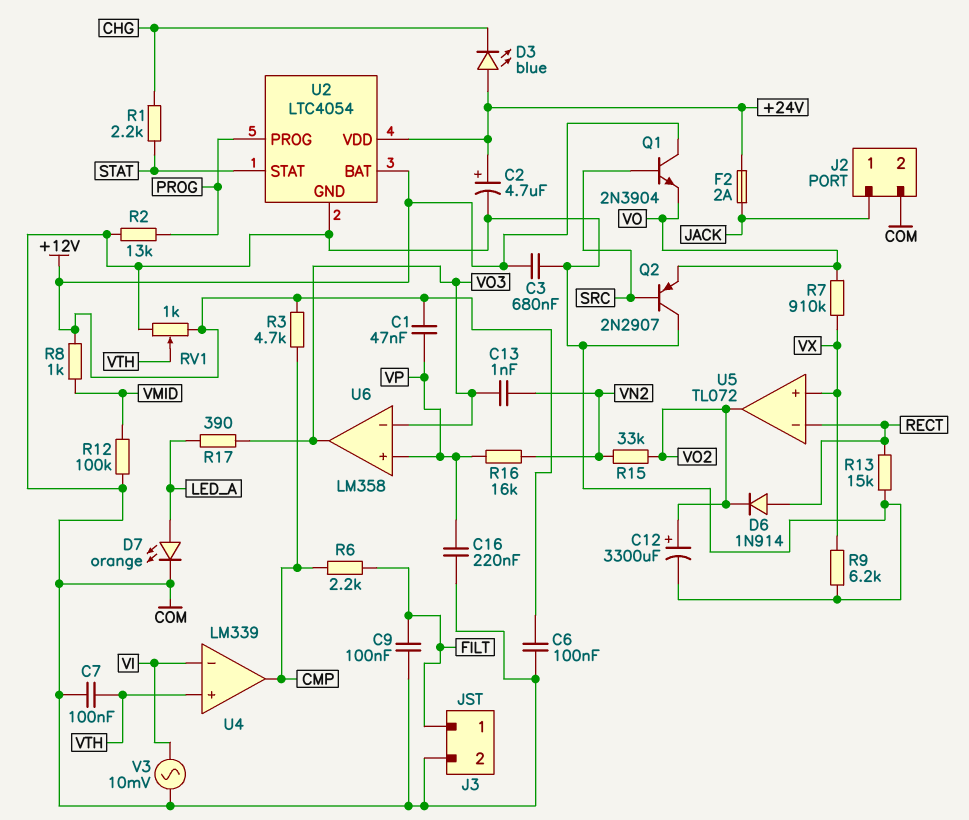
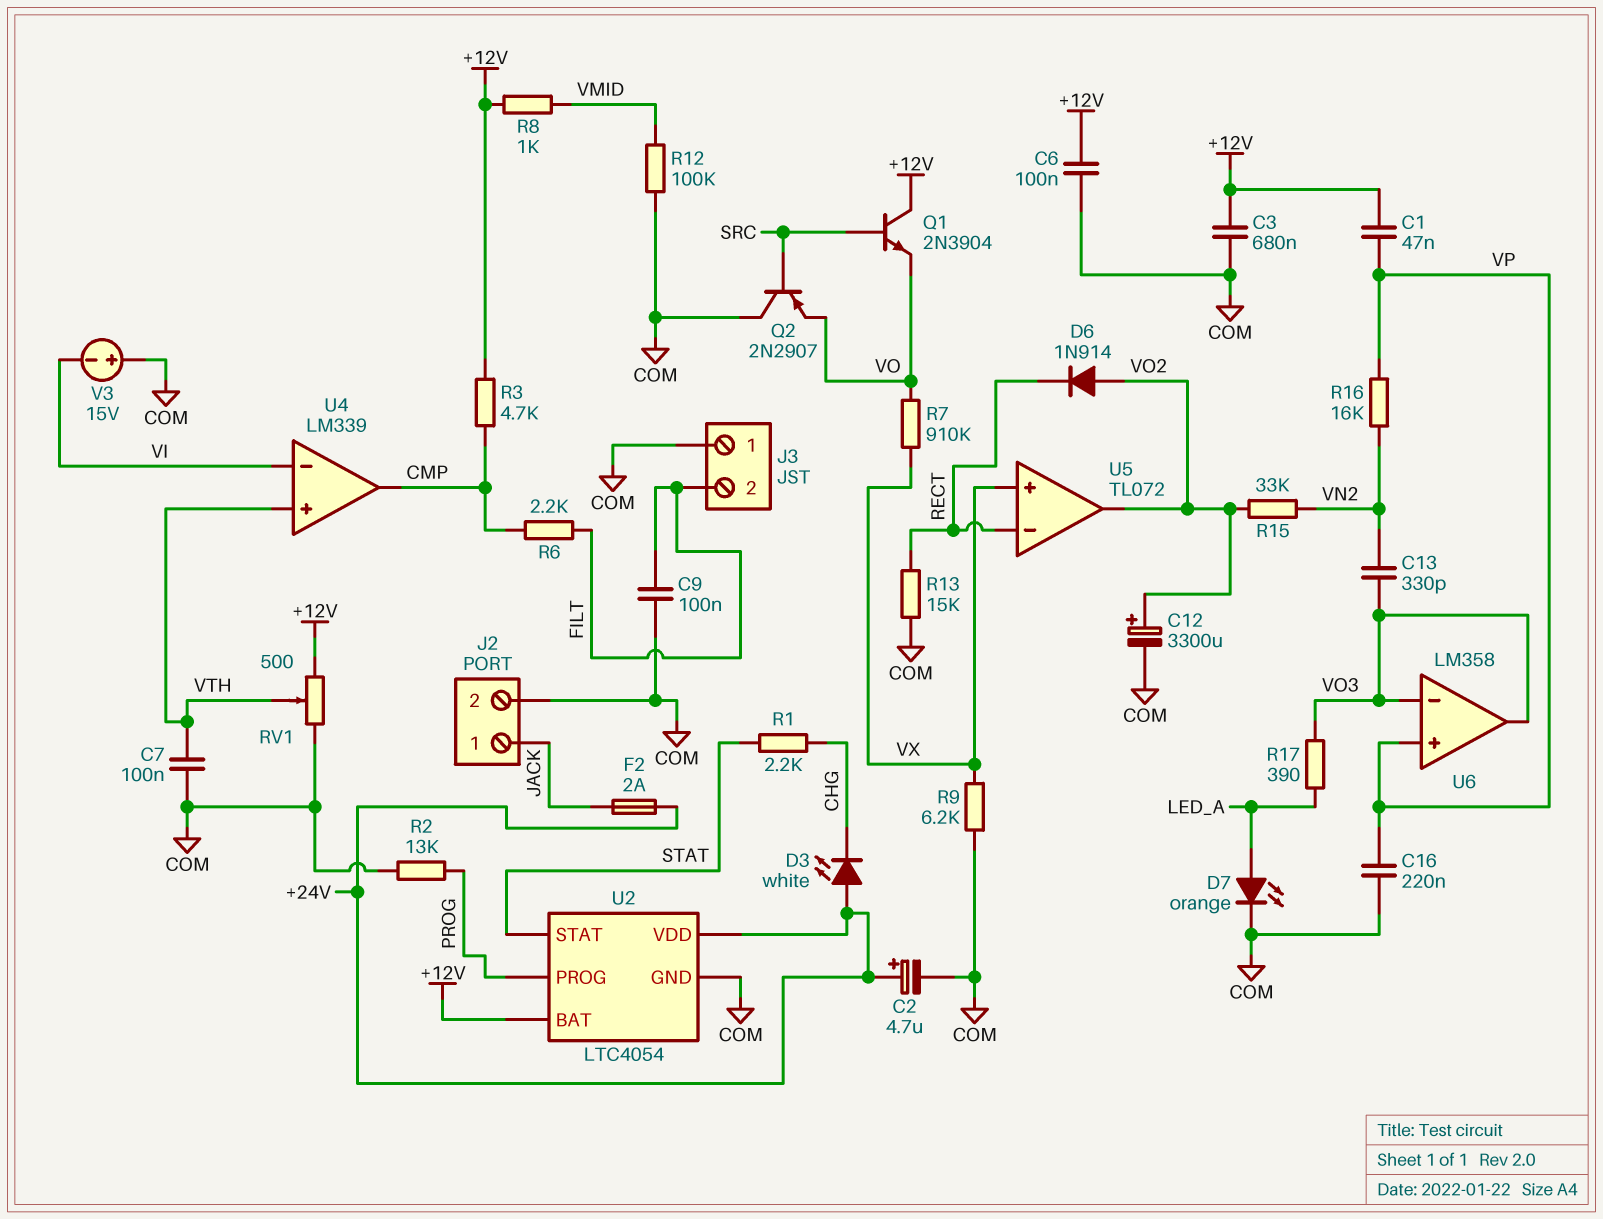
C13: 1nF (VN2, VO3) -> 330pF (VN2, VO3)
D3: LED blue (A +24V, K CHG) -> LED white (A +24V, K CHG)
D6: diode 1N914 (A RECT, K VO2) -> diode 1N914 (A VO2, K RECT)
J3 pin 1: FILT -> COM
J3 pin 2: COM -> FILT
RV1: 1k (+12V, COM, wiper VTH) -> 500 (+12V, COM, wiper VTH)
V3: AC 10mV (COM, VI) -> 15V (plus COM, minus VI)

